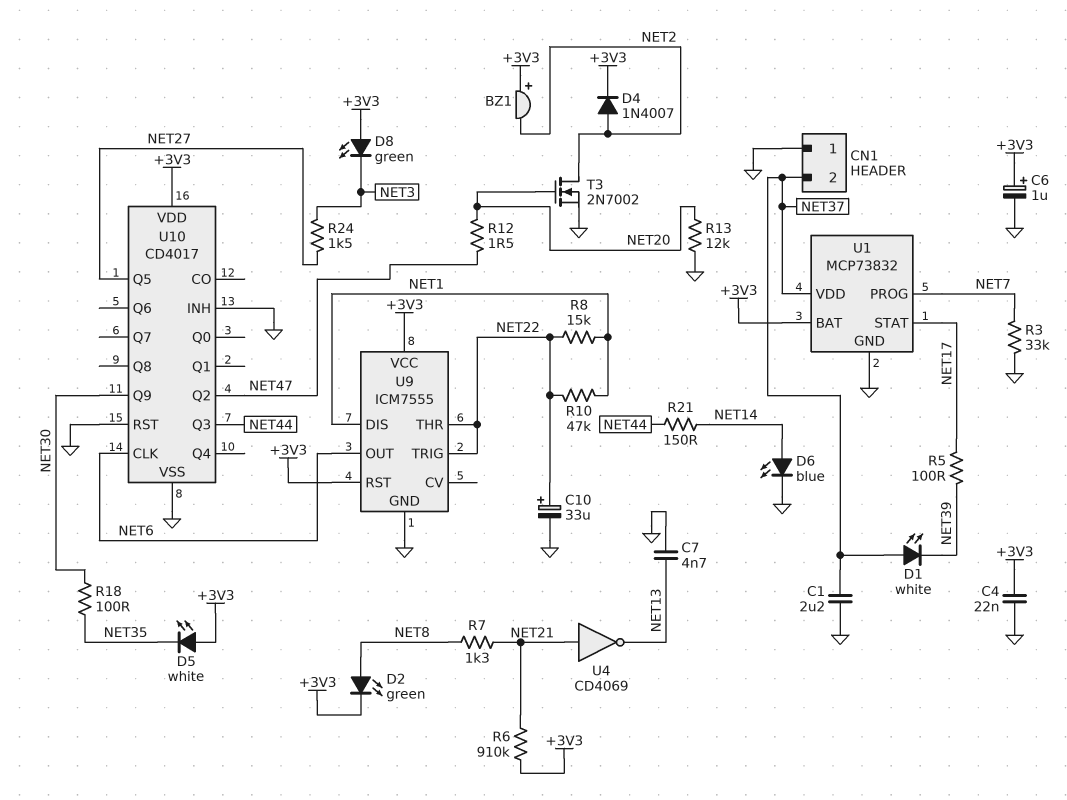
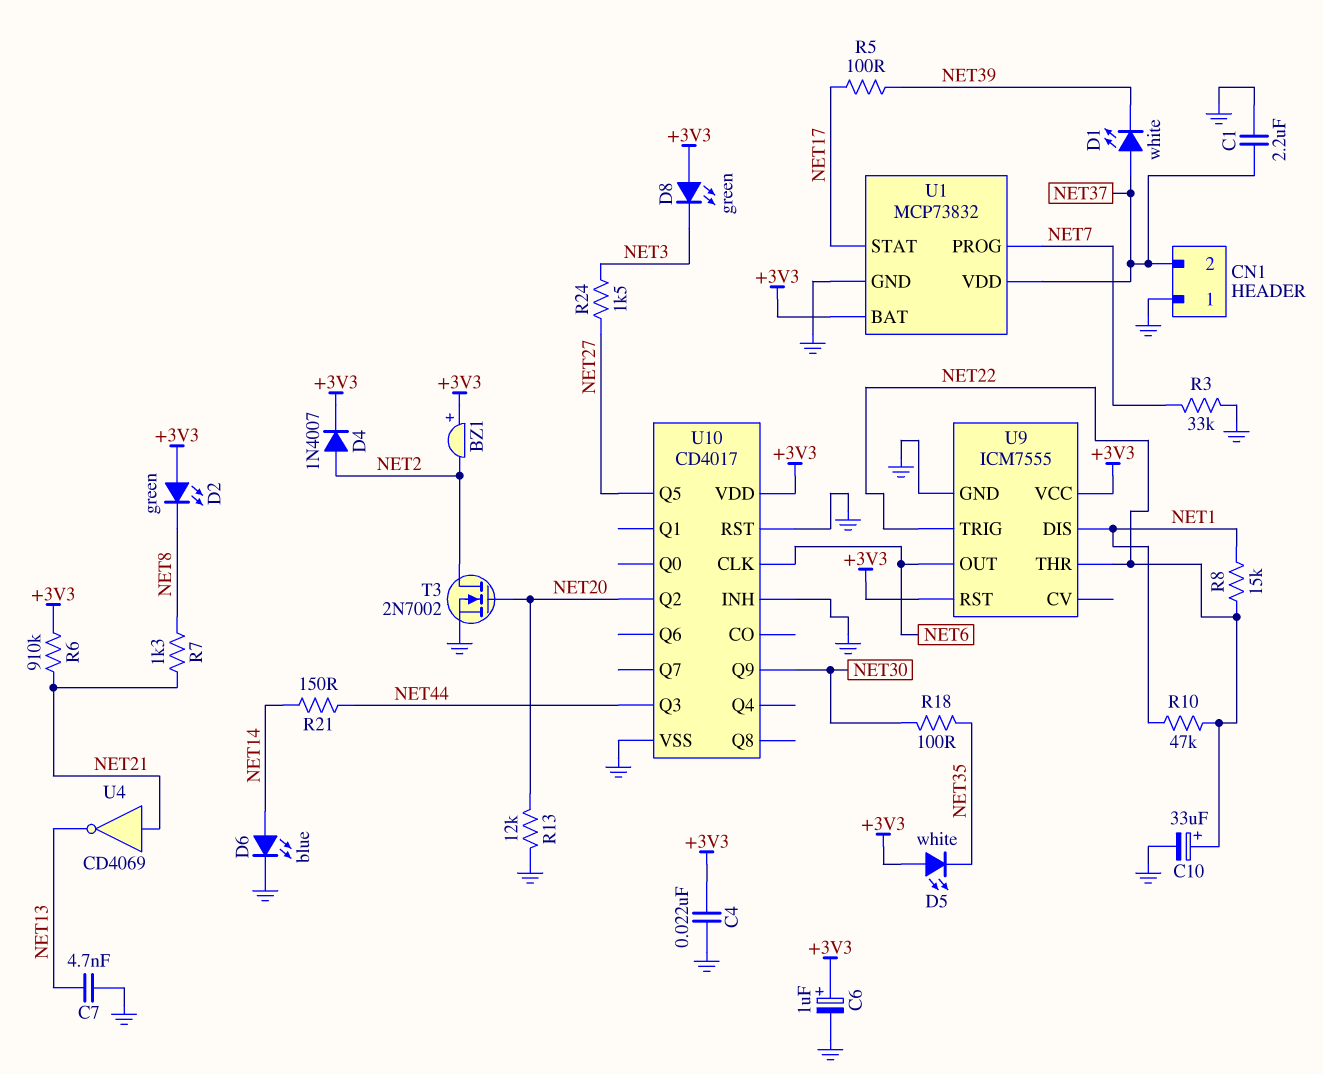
D2: LED green (A NET8, K +3V3) -> LED green (A +3V3, K NET8)
R12: 1.5 (NET20, NET47) -> none
U10 pin Q2: NET47 -> NET20

